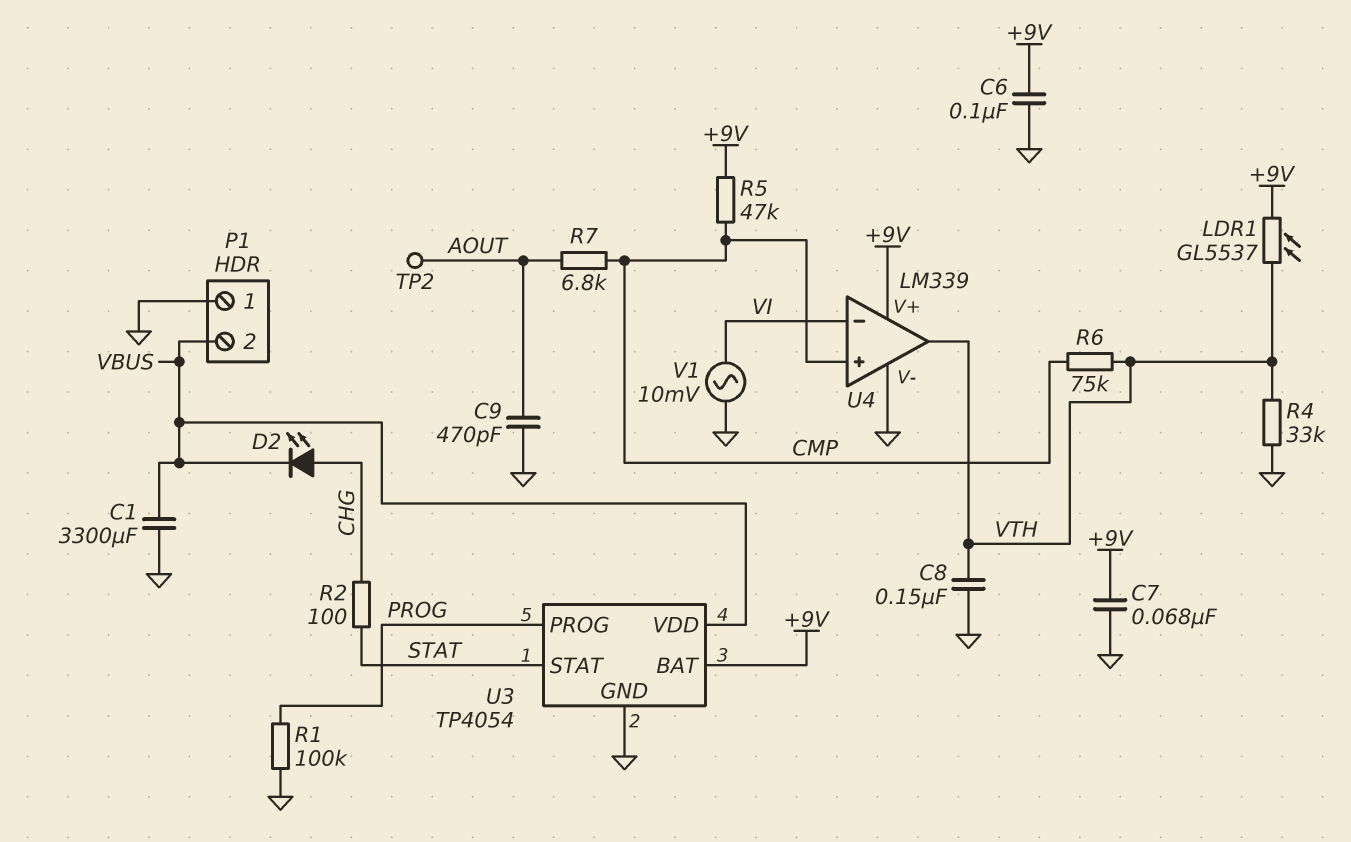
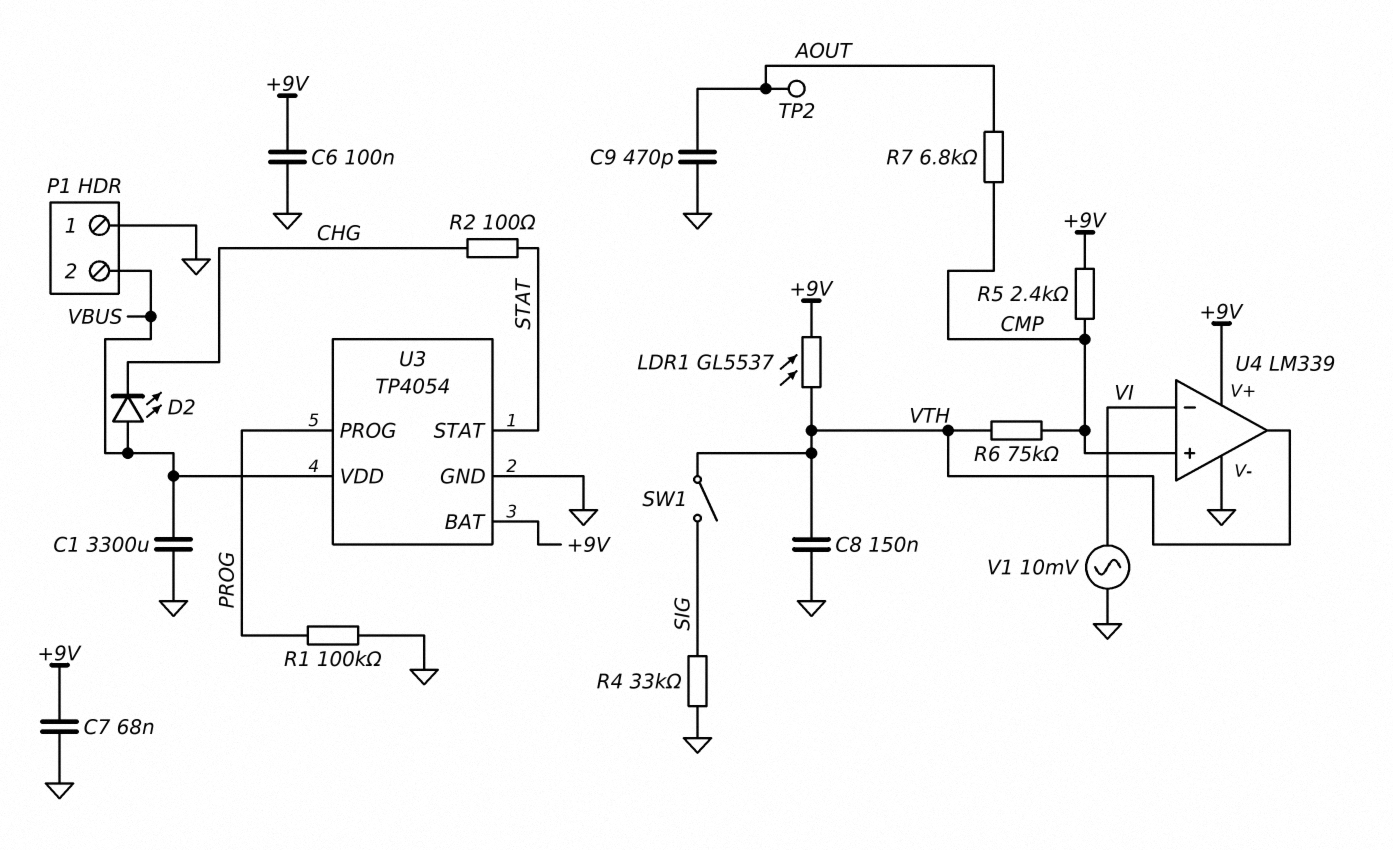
D2: LED (A CHG, K VBUS) -> LED (A VBUS, K CHG)
R4: 33k (GND, VTH) -> 33k (GND, SIG)
R5: 47k (+9V, CMP) -> 2.4k (+9V, CMP)
SW1: none -> switch (SIG, VTH)

